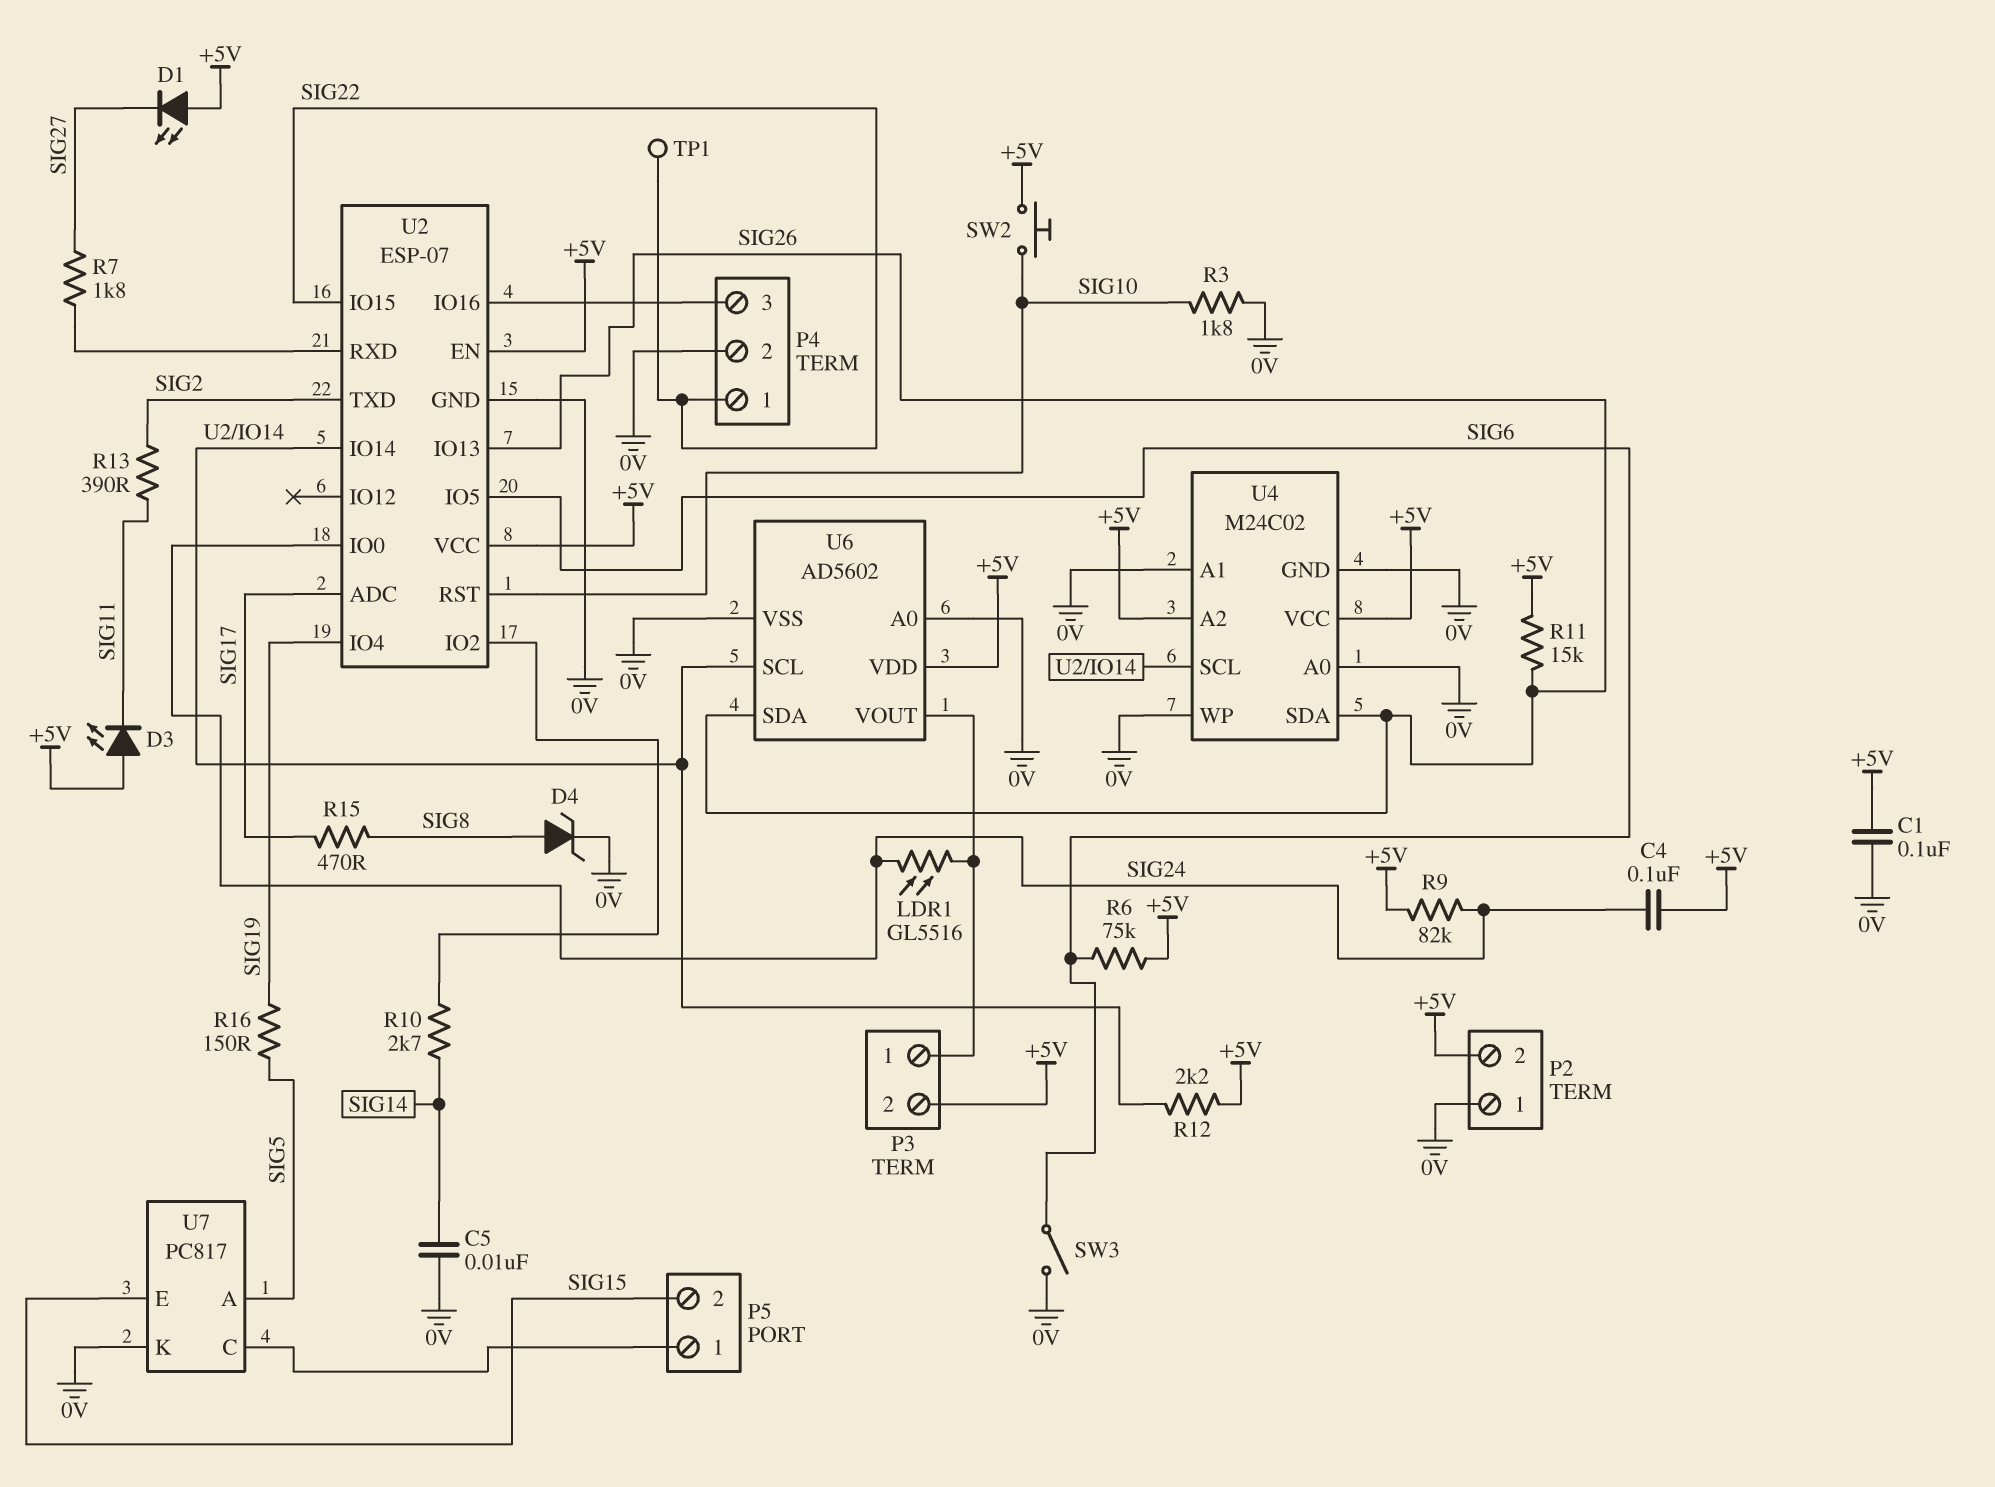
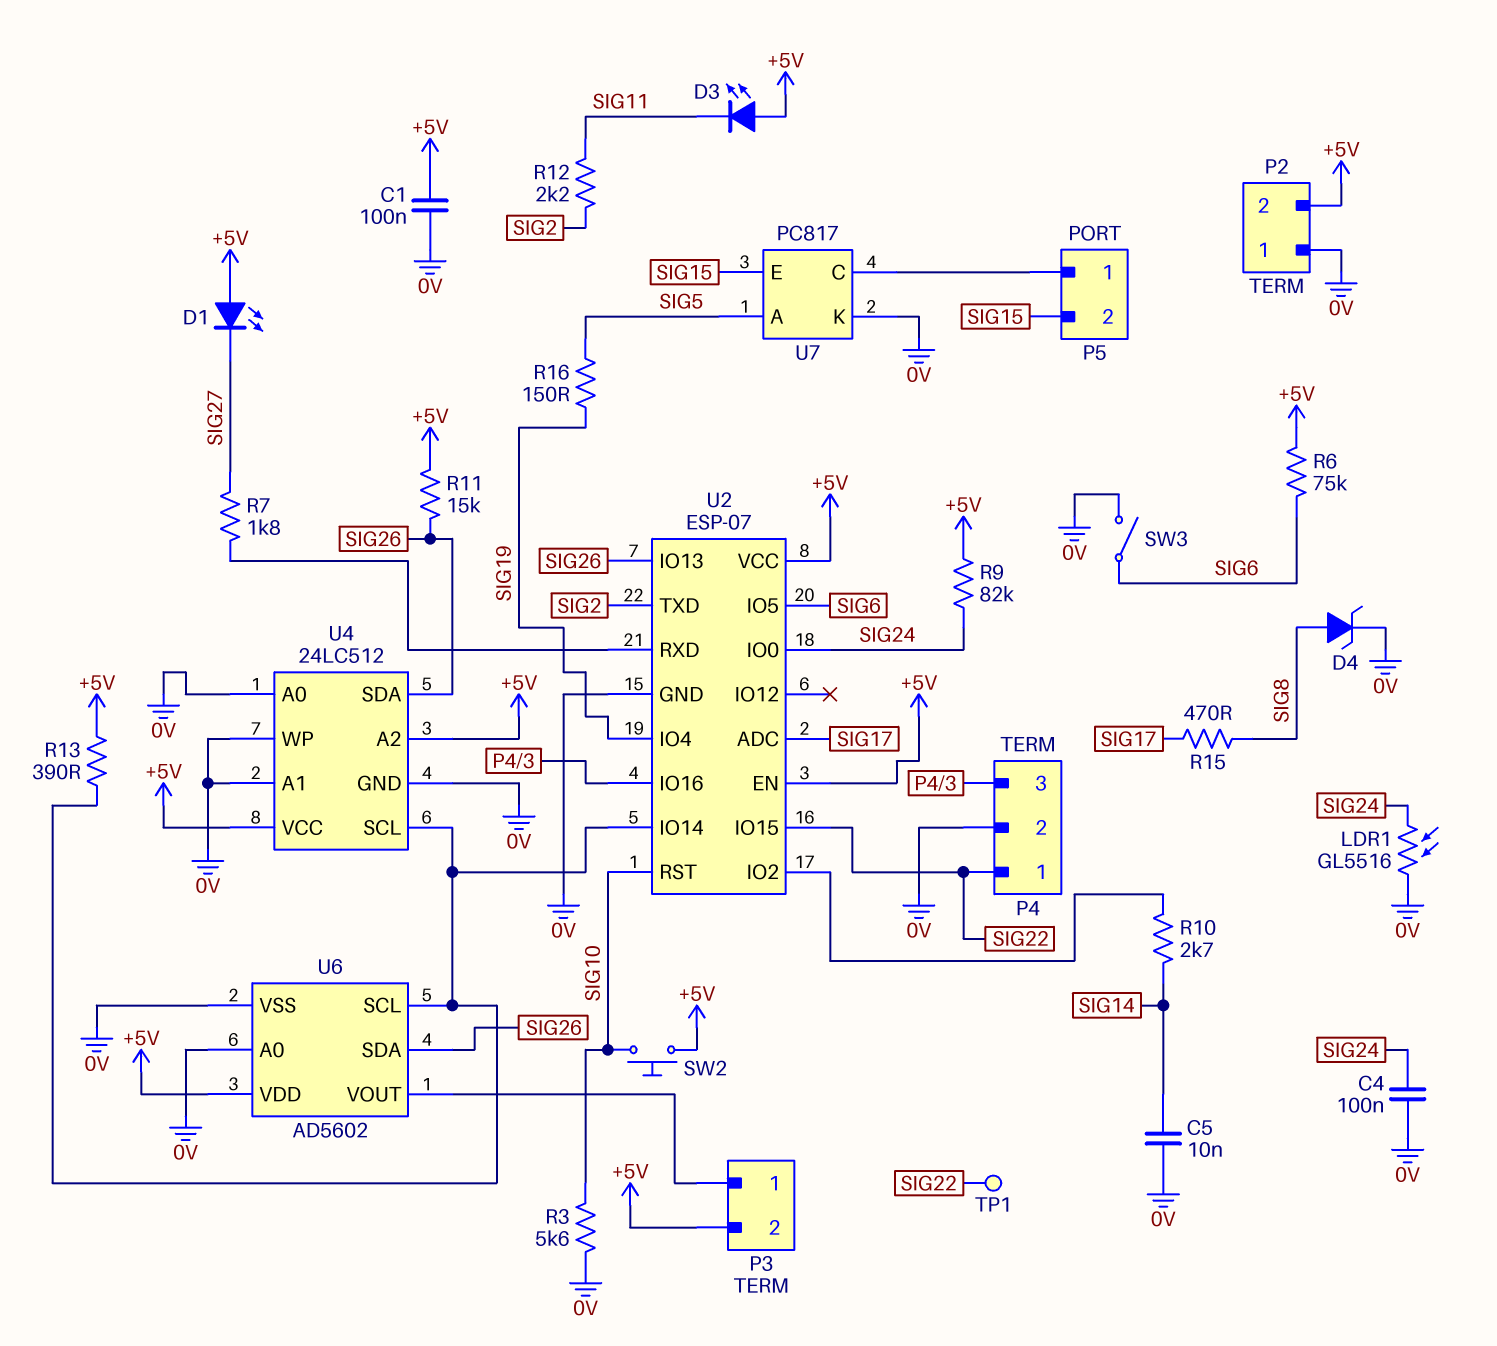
C4: 100nF (+5V, SIG24) -> 100nF (0V, SIG24)
LDR1: GL5516 (P3/1, SIG24) -> GL5516 (0V, SIG24)
R3: 1.8k (0V, SIG10) -> 5.6k (0V, SIG10)
R12: 2.2k (+5V, U2/IO14) -> 2.2k (SIG2, SIG11)
R13: 390 (SIG2, SIG11) -> 390 (+5V, U2/IO14)
U4: M24C02 -> 24LC512

